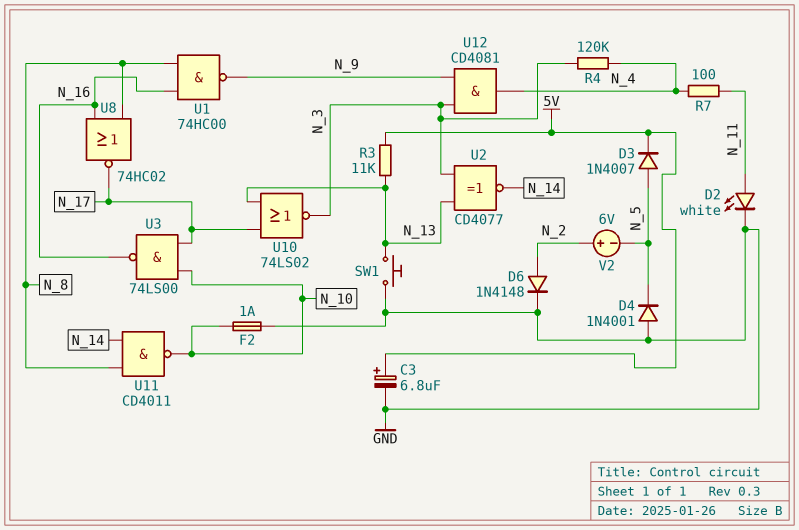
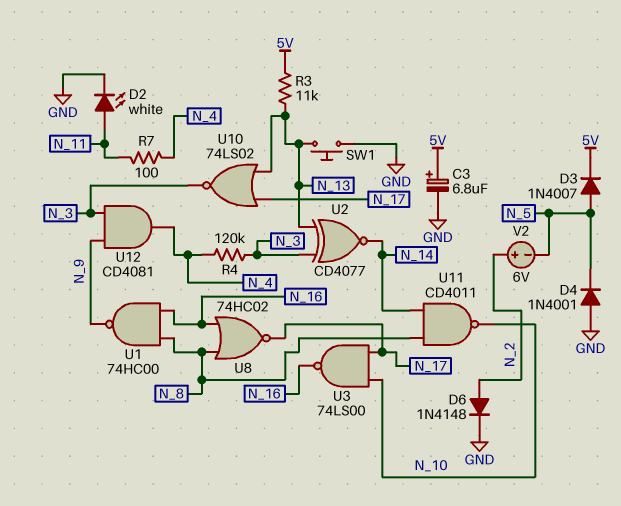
F2: 1A (GND, N_10) -> none

